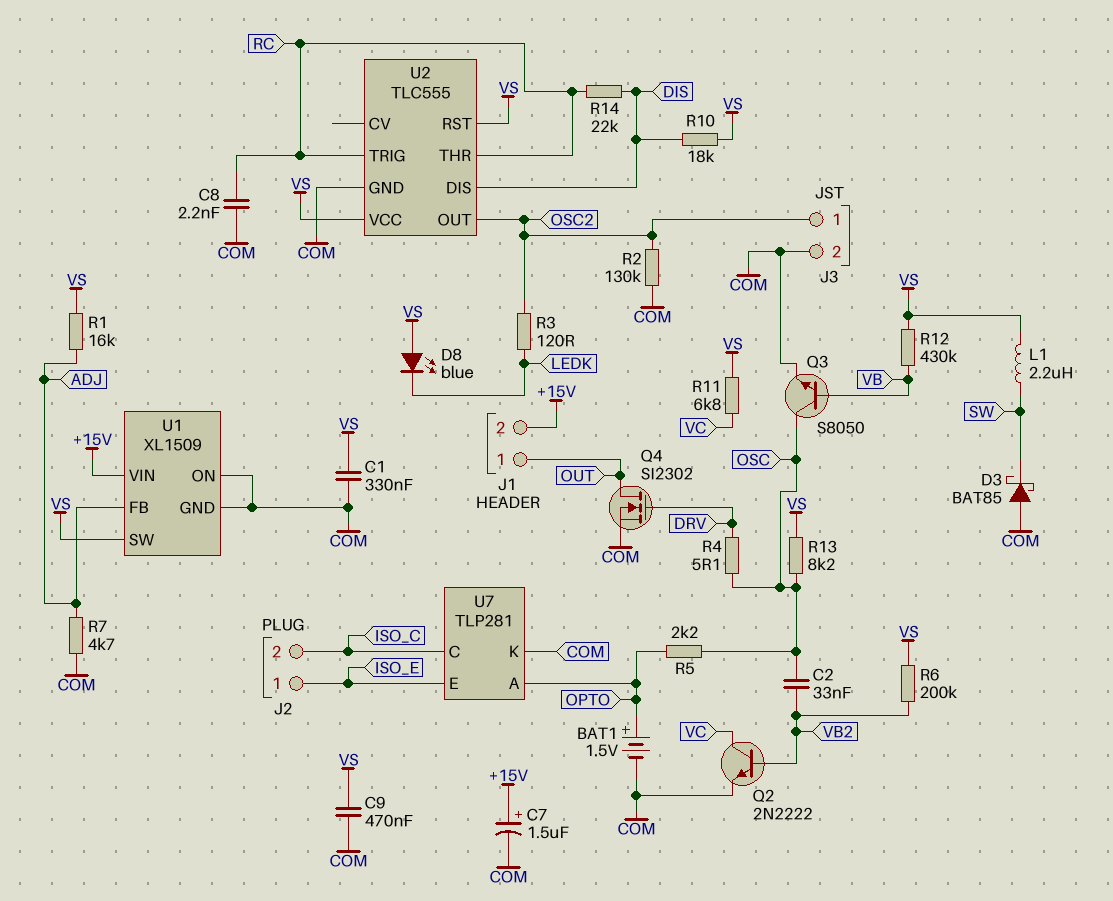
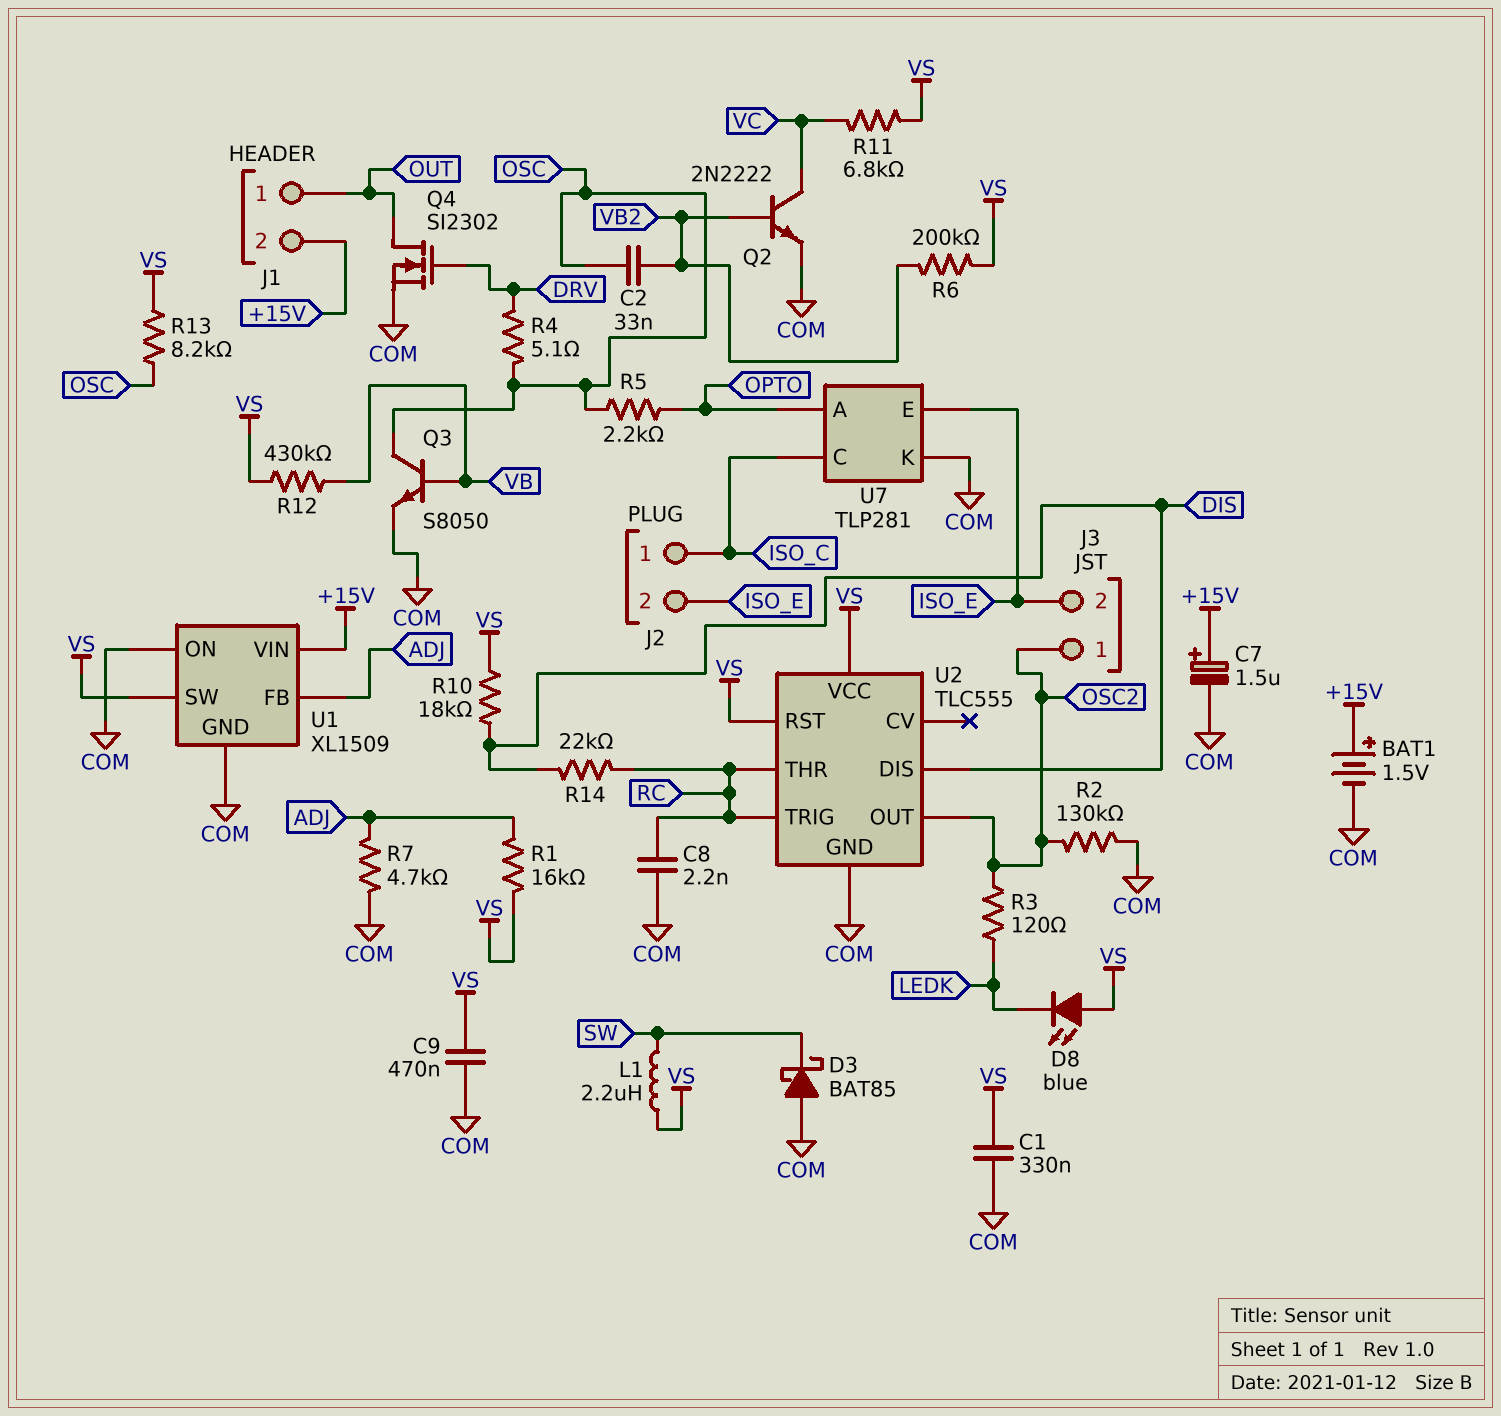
BAT1: 1.5V (plus OPTO, minus COM) -> 1.5V (plus +15V, minus COM)
J2 pin 1: ISO_E -> ISO_C
J2 pin 2: ISO_C -> ISO_E
J3 pin 2: COM -> ISO_E

